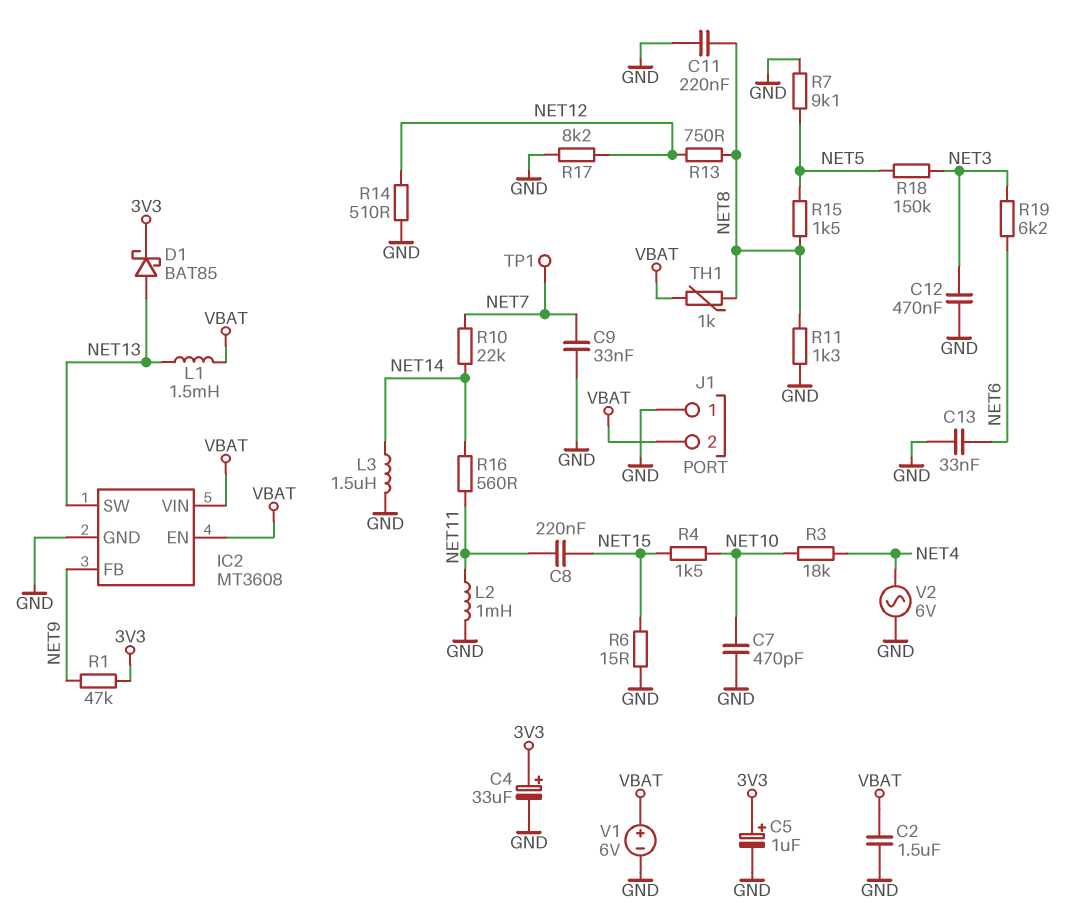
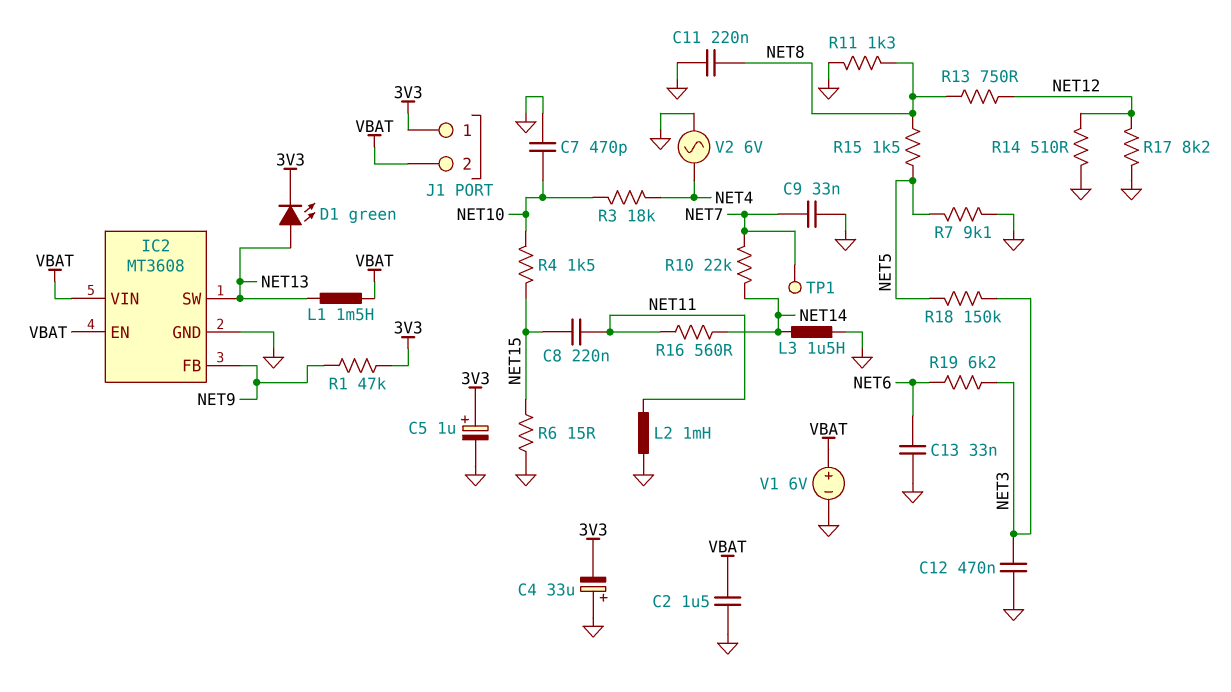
C4: 33uF (plus 3V3, minus GND) -> 33uF (plus GND, minus 3V3)
D1: schottky BAT85 (A NET13, K 3V3) -> LED green (A NET13, K 3V3)
J1 pin 1: GND -> 3V3
TH1: 1k (NET8, VBAT) -> none

